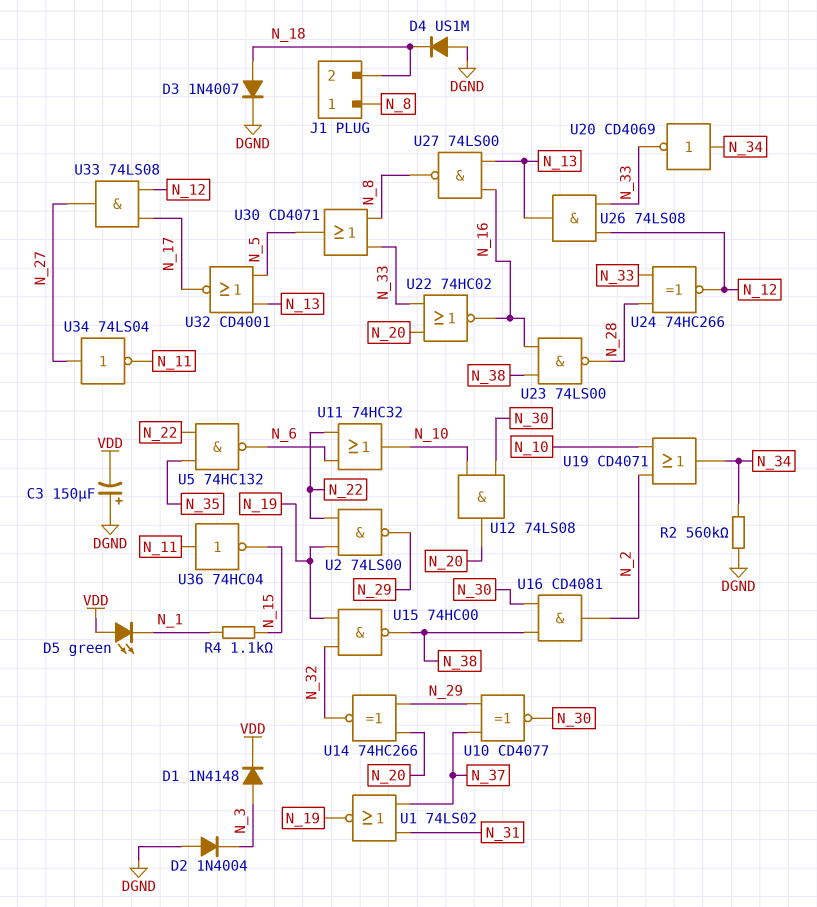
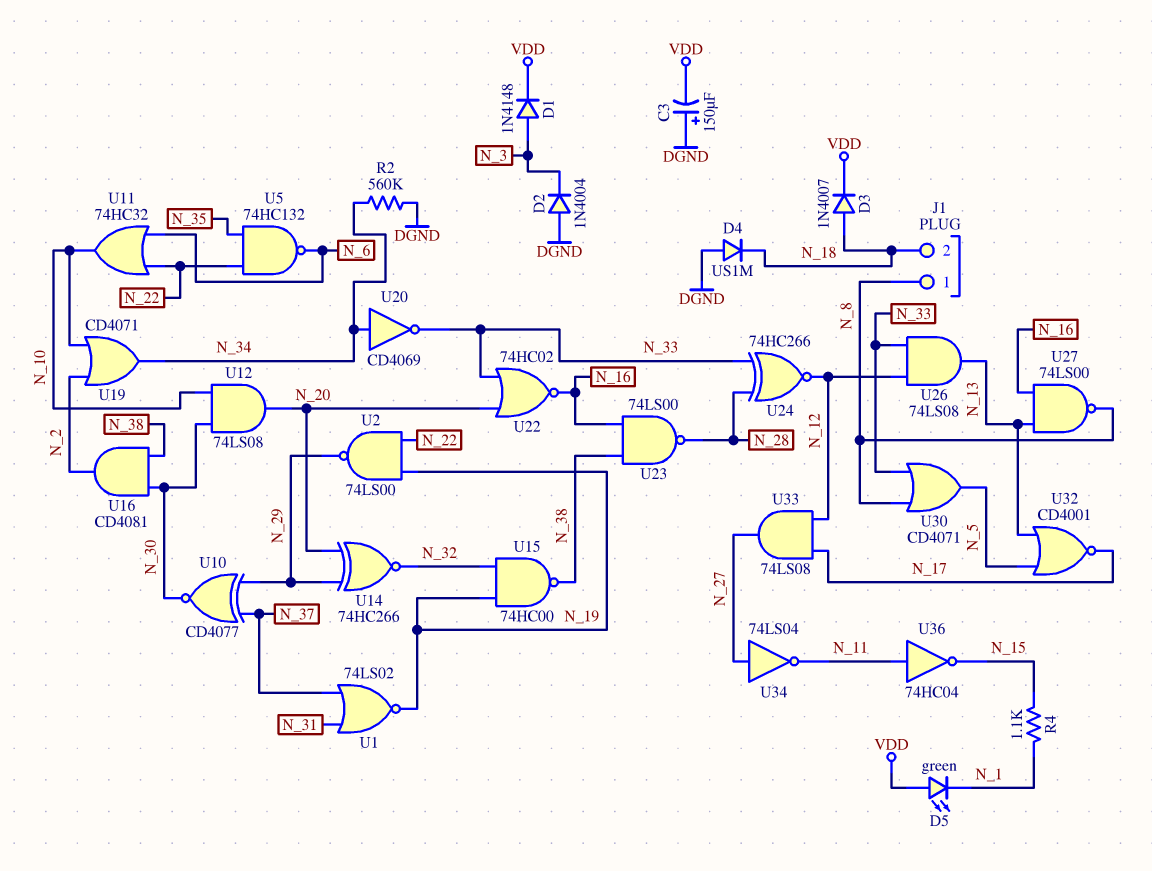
D3: diode 1N4007 (A N_18, K DGND) -> diode 1N4007 (A N_18, K VDD)

